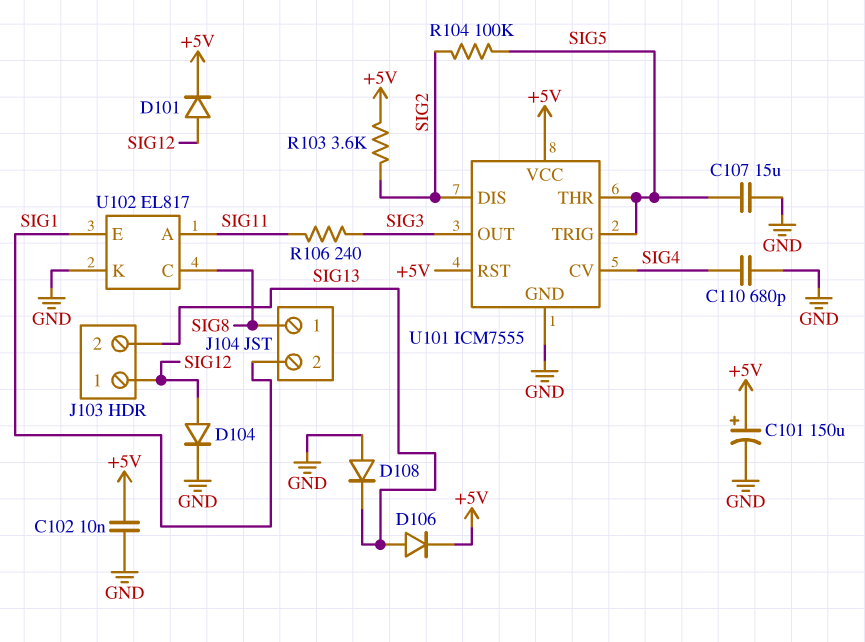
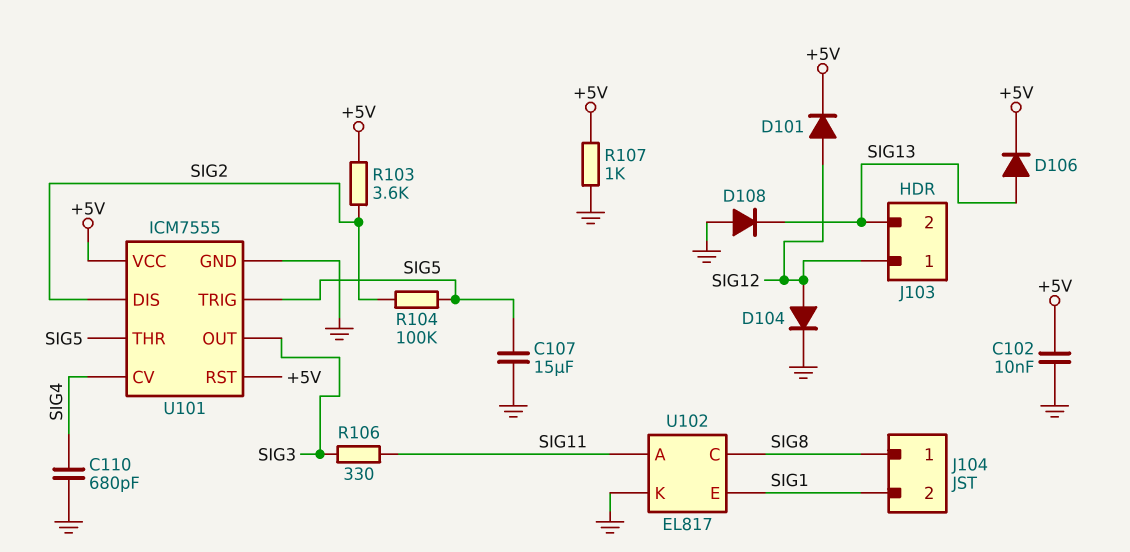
C101: 150uF (plus +5V, minus GND) -> none
R106: 240 (SIG3, SIG11) -> 330 (SIG3, SIG11)
R107: none -> 1k (+5V, GND)

